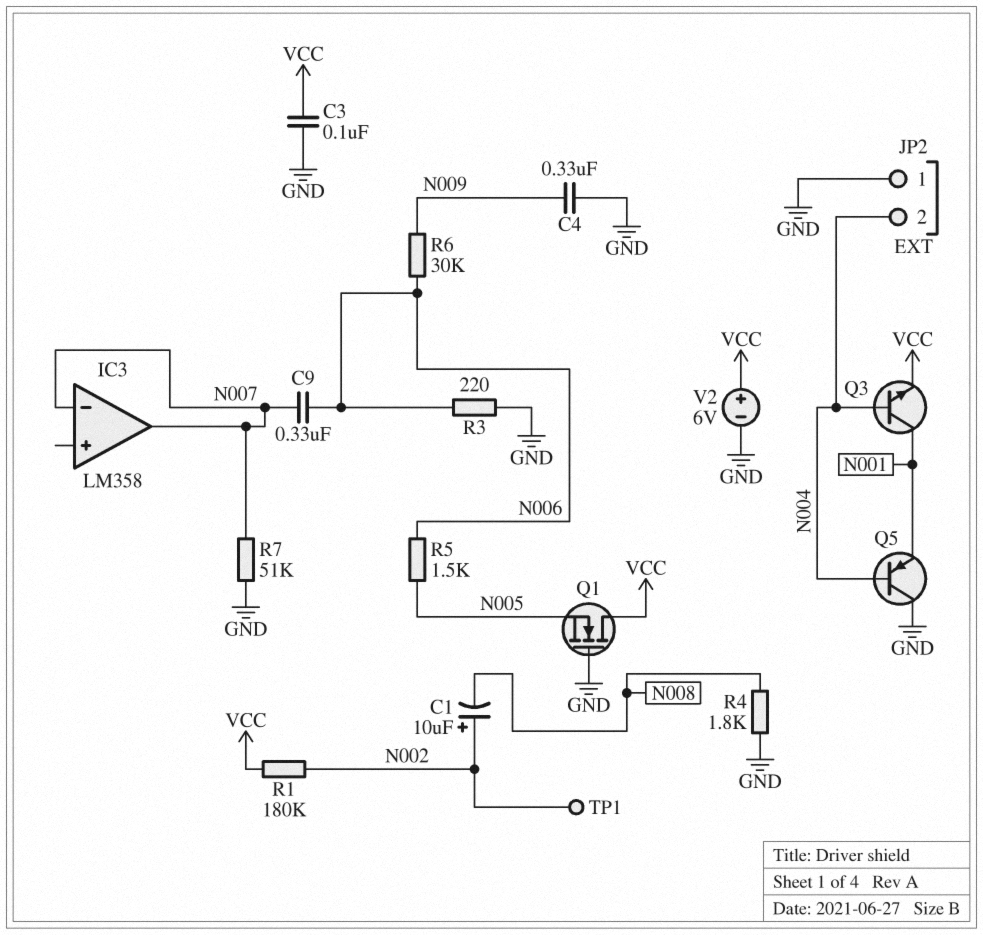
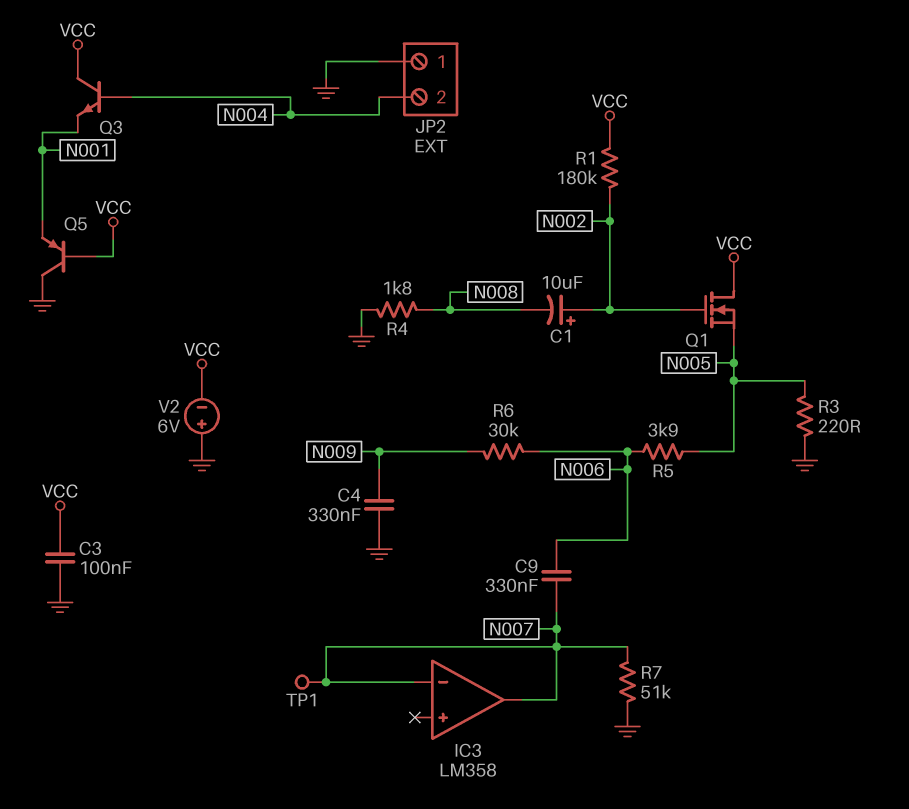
Q1: NMOS (G GND, D VCC, S N005) -> NMOS (G N002, D VCC, S N005)
Q3: NPN (B N004, C N001, E VCC) -> NPN (B N004, C VCC, E N001)
Q5: PNP (B N004, C GND, E N001) -> PNP (B VCC, C GND, E N001)
R3: 220 (GND, N006) -> 220 (GND, N005)
R5: 1.5k (N005, N006) -> 3.9k (N005, N006)
TP1: test point (N002) -> test point (N007)
V2: 6V (plus VCC, minus GND) -> 6V (plus GND, minus VCC)

